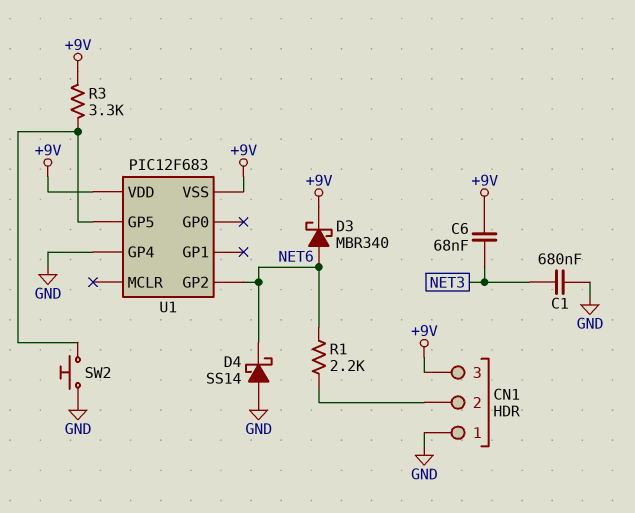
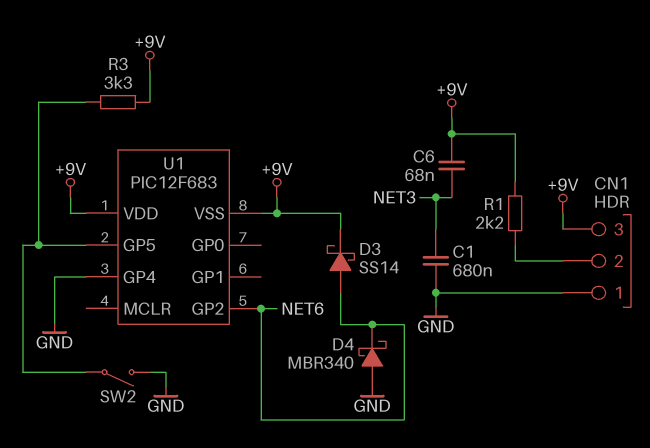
D3: schottky MBR340 (A NET6, K +9V) -> schottky SS14 (A NET6, K +9V)
D4: schottky SS14 (A GND, K NET6) -> schottky MBR340 (A GND, K NET6)
R1: 2.2k (CN1/2, NET6) -> 2.2k (+9V, CN1/2)
SW2: button (GND, U1/GP5) -> switch (GND, U1/GP5)

